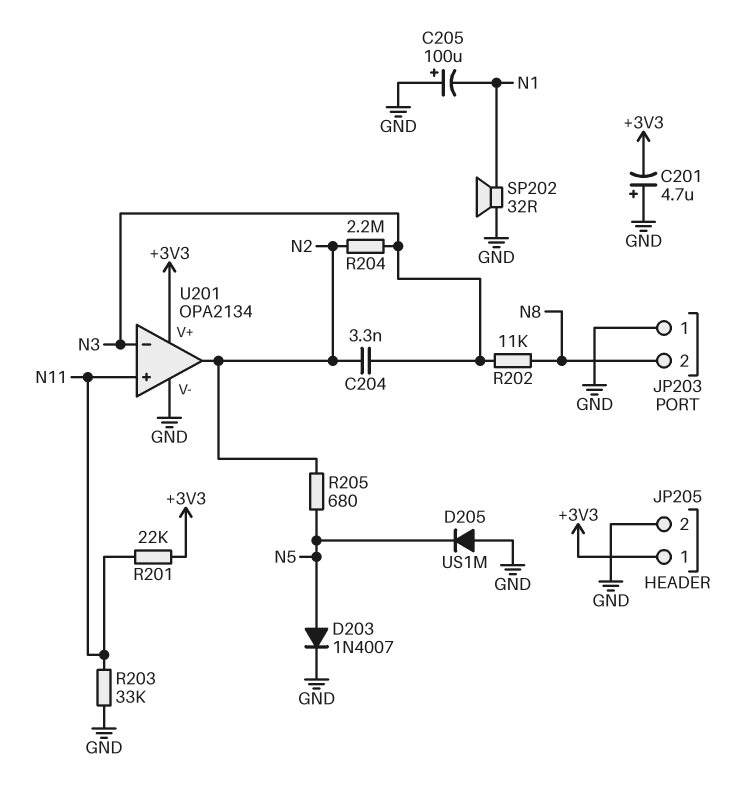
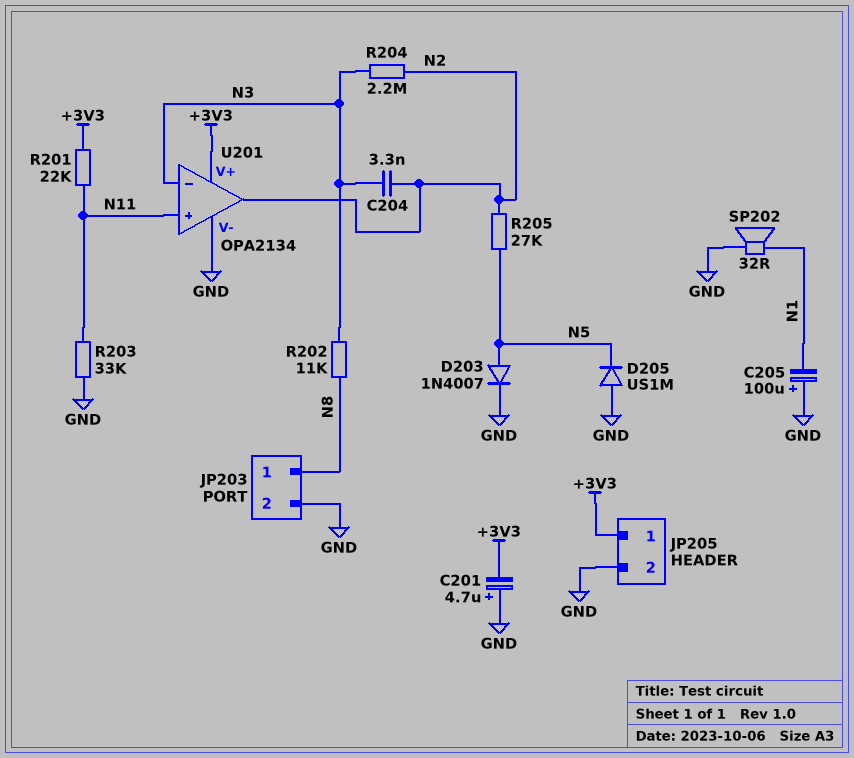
JP203 pin 1: GND -> N8
JP203 pin 2: N8 -> GND
R205: 680 (N2, N5) -> 27k (N2, N5)

